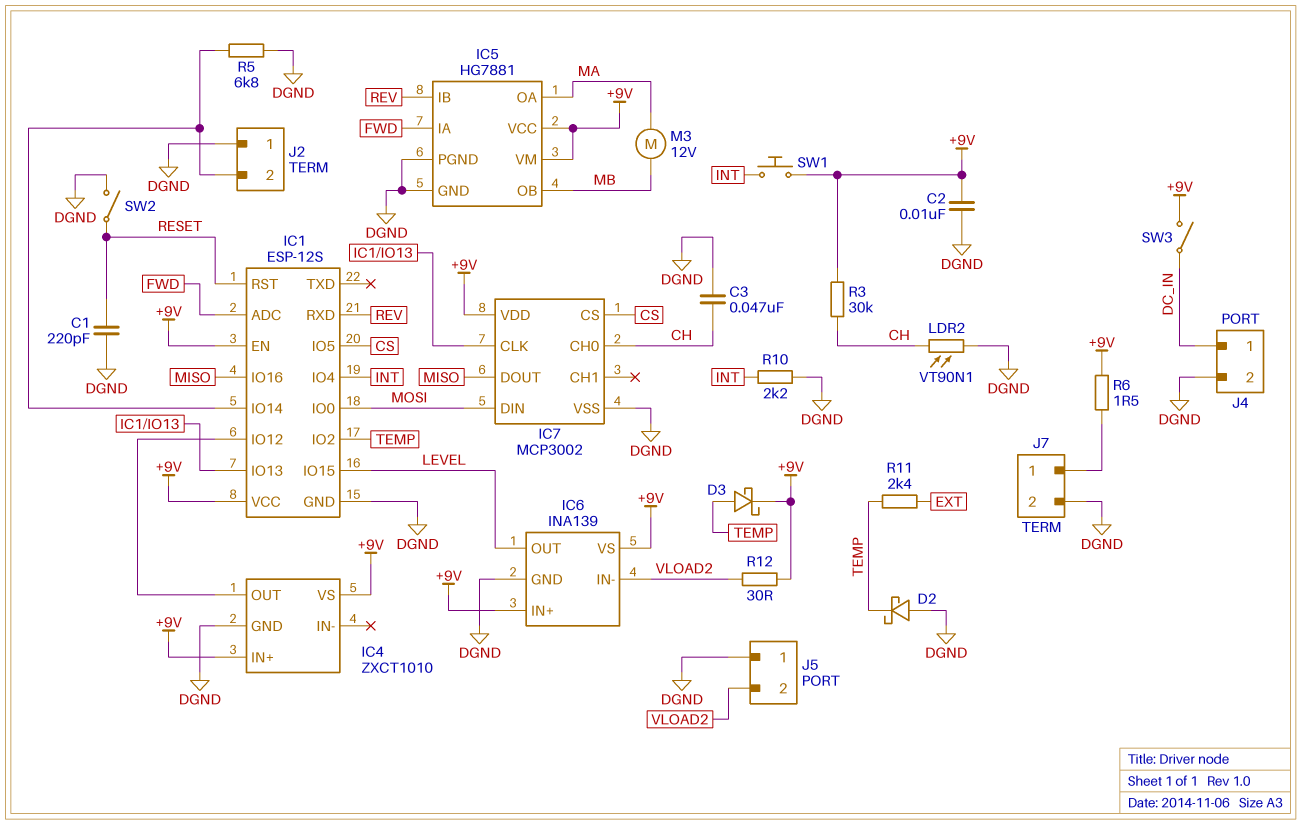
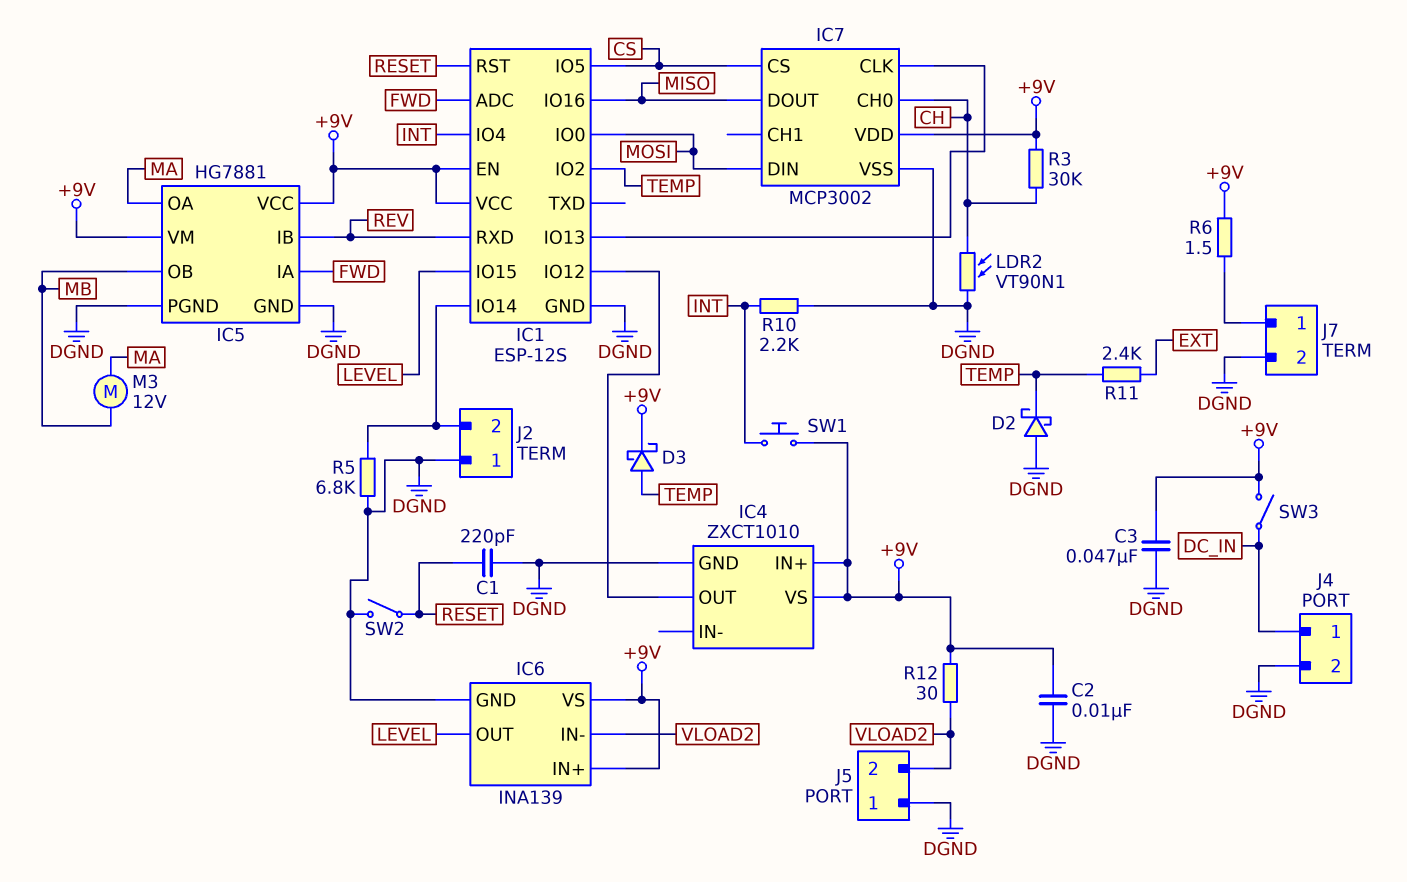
C3: 47nF (CH, DGND) -> 47nF (+9V, DGND)

